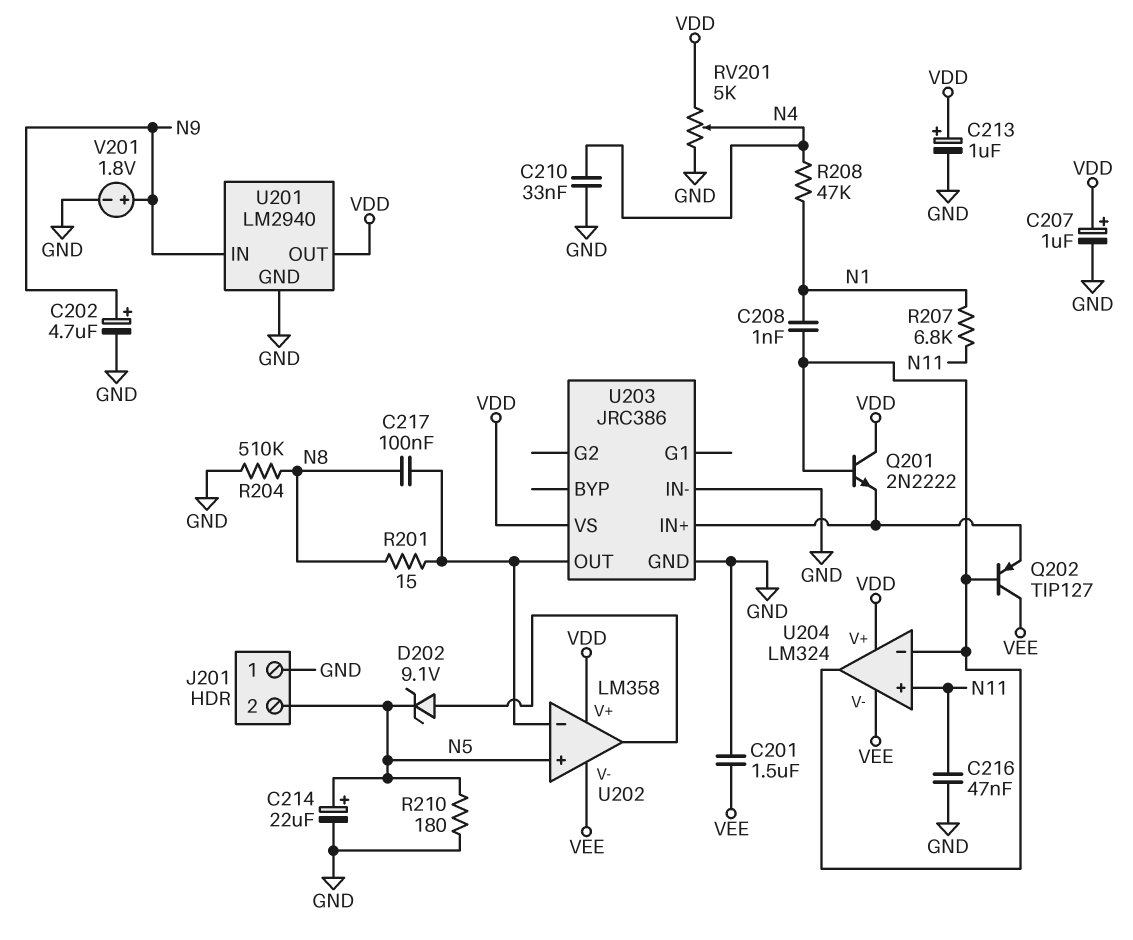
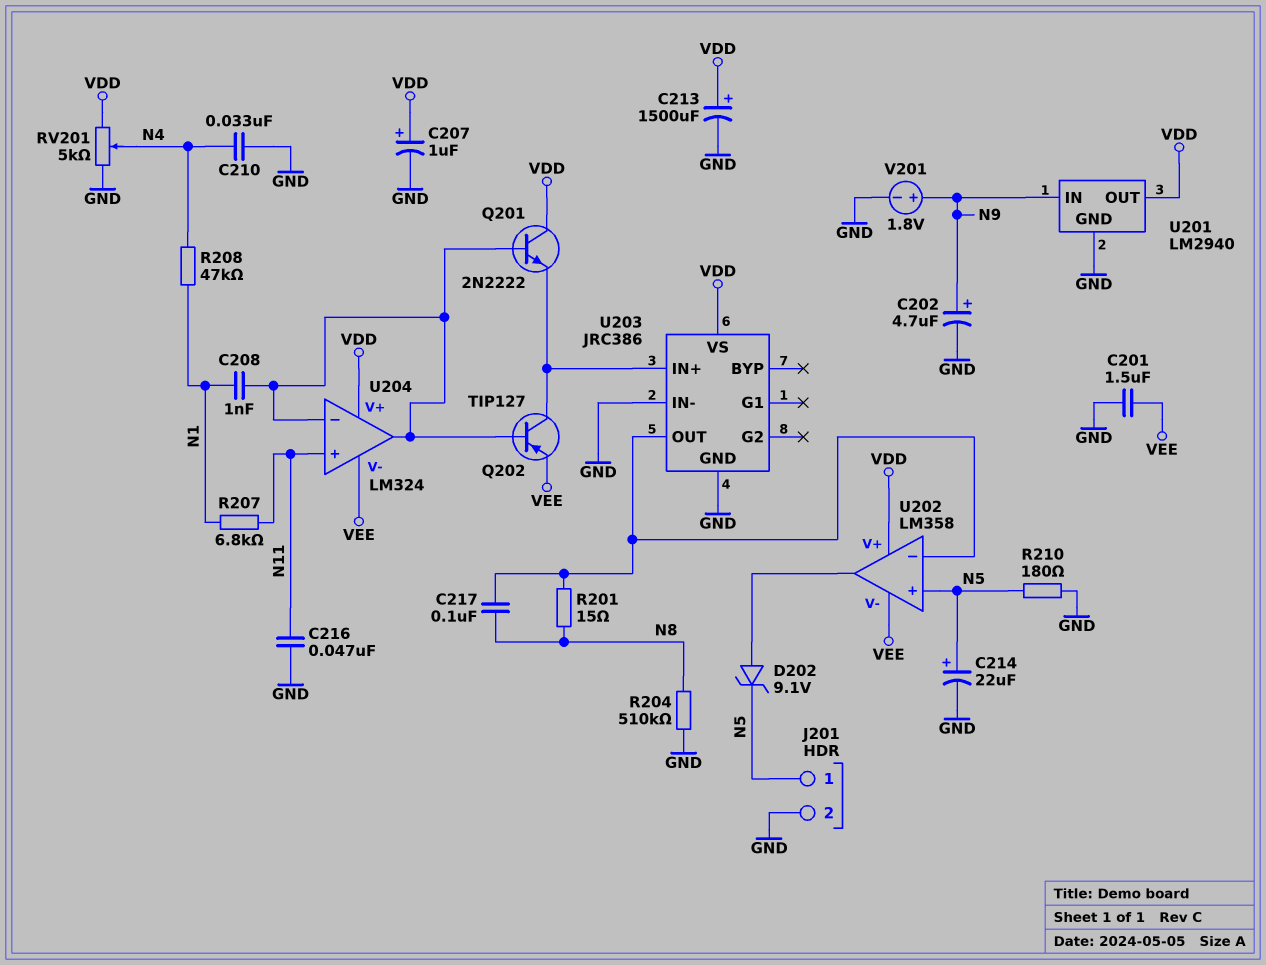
C213: 1uF (plus VDD, minus GND) -> 1500uF (plus VDD, minus GND)
J201 pin 1: GND -> N5
J201 pin 2: N5 -> GND
Q202: PNP TIP127 (B U204/in-, C VEE, E U203/IN+) -> PNP TIP127 (B U204/in-, C U203/IN+, E VEE)

